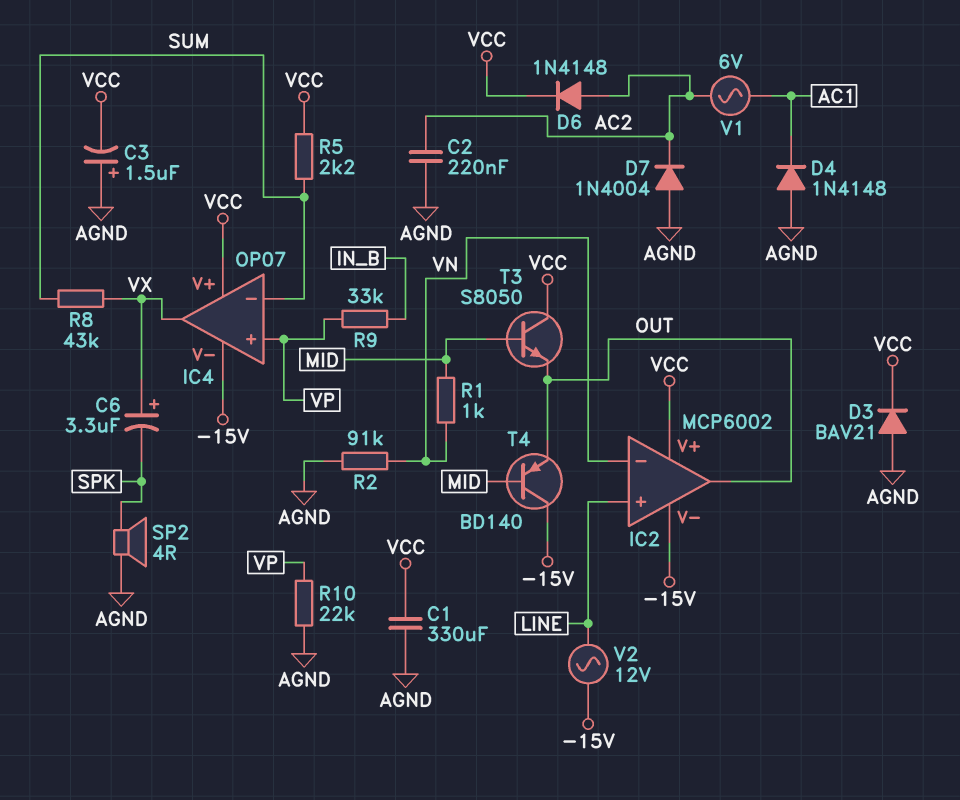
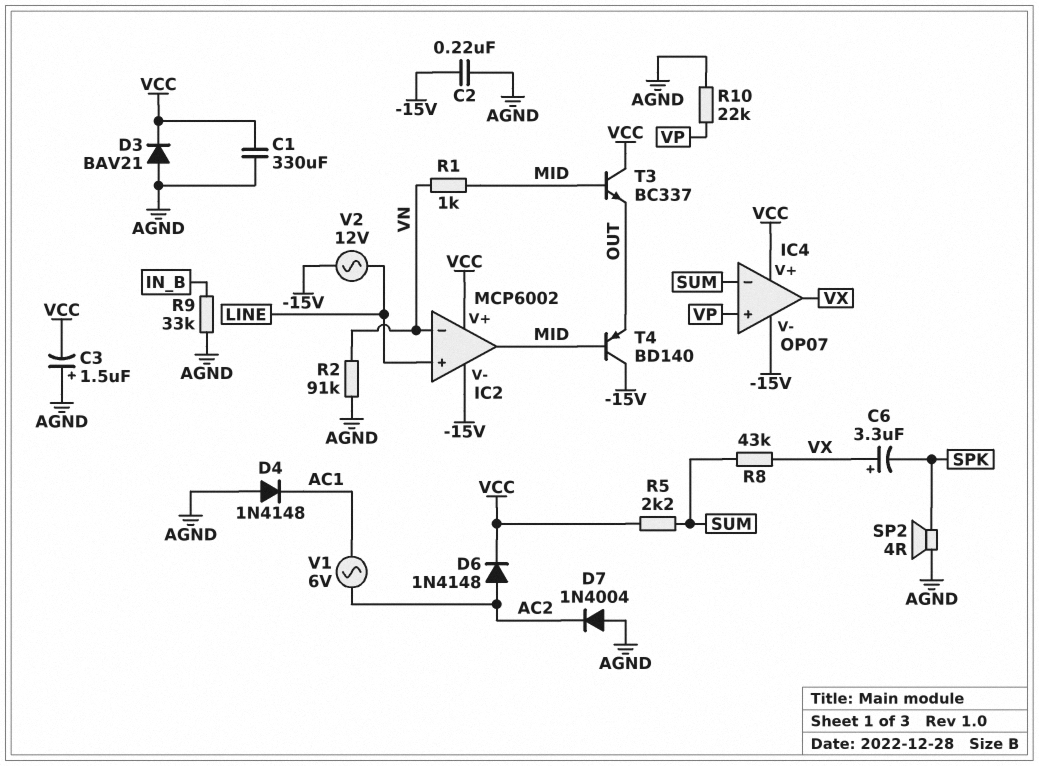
C2: 220nF (AC2, AGND) -> 220nF (-15V, AGND)
IC2 pin out: OUT -> MID
R9: 33k (IN_B, VP) -> 33k (AGND, IN_B)
T3: NPN S8050 (B MID, C VCC, E OUT) -> NPN BC337 (B MID, C VCC, E OUT)

